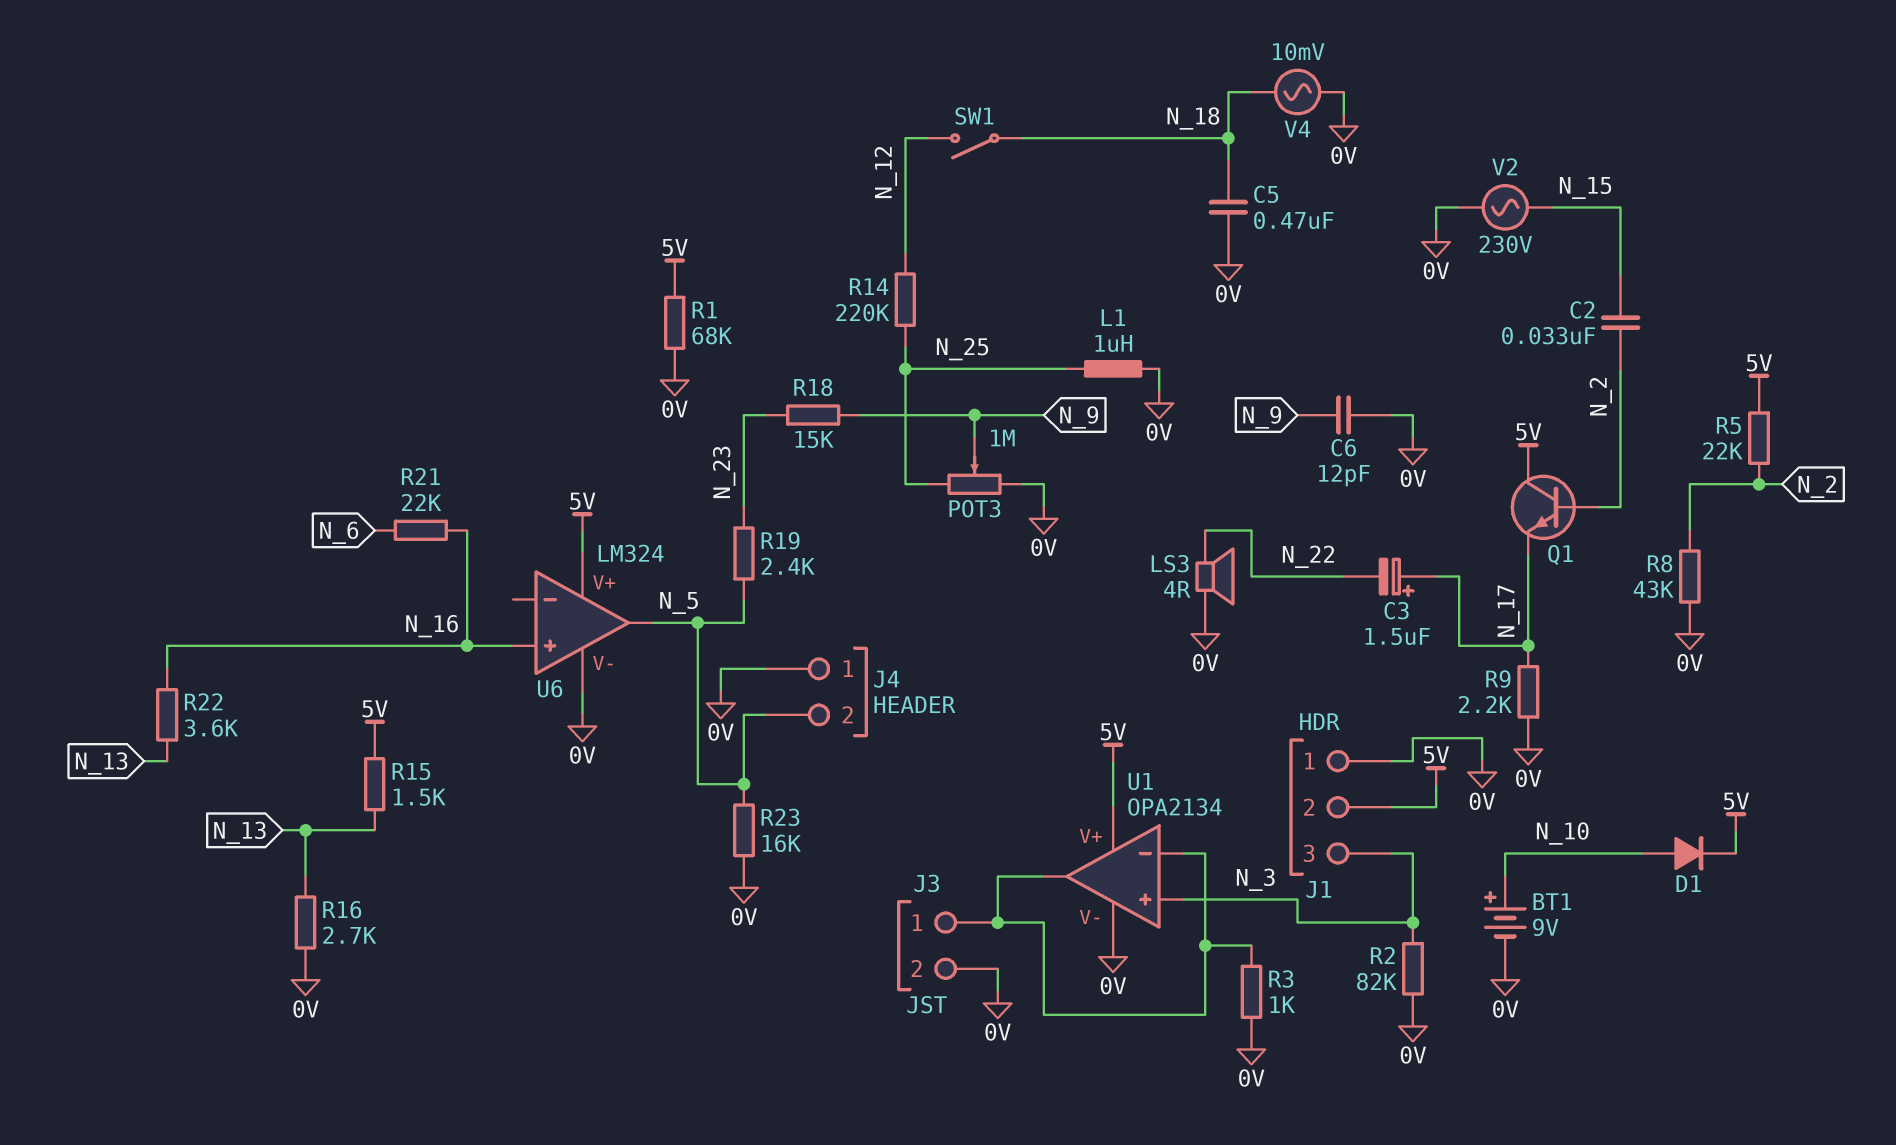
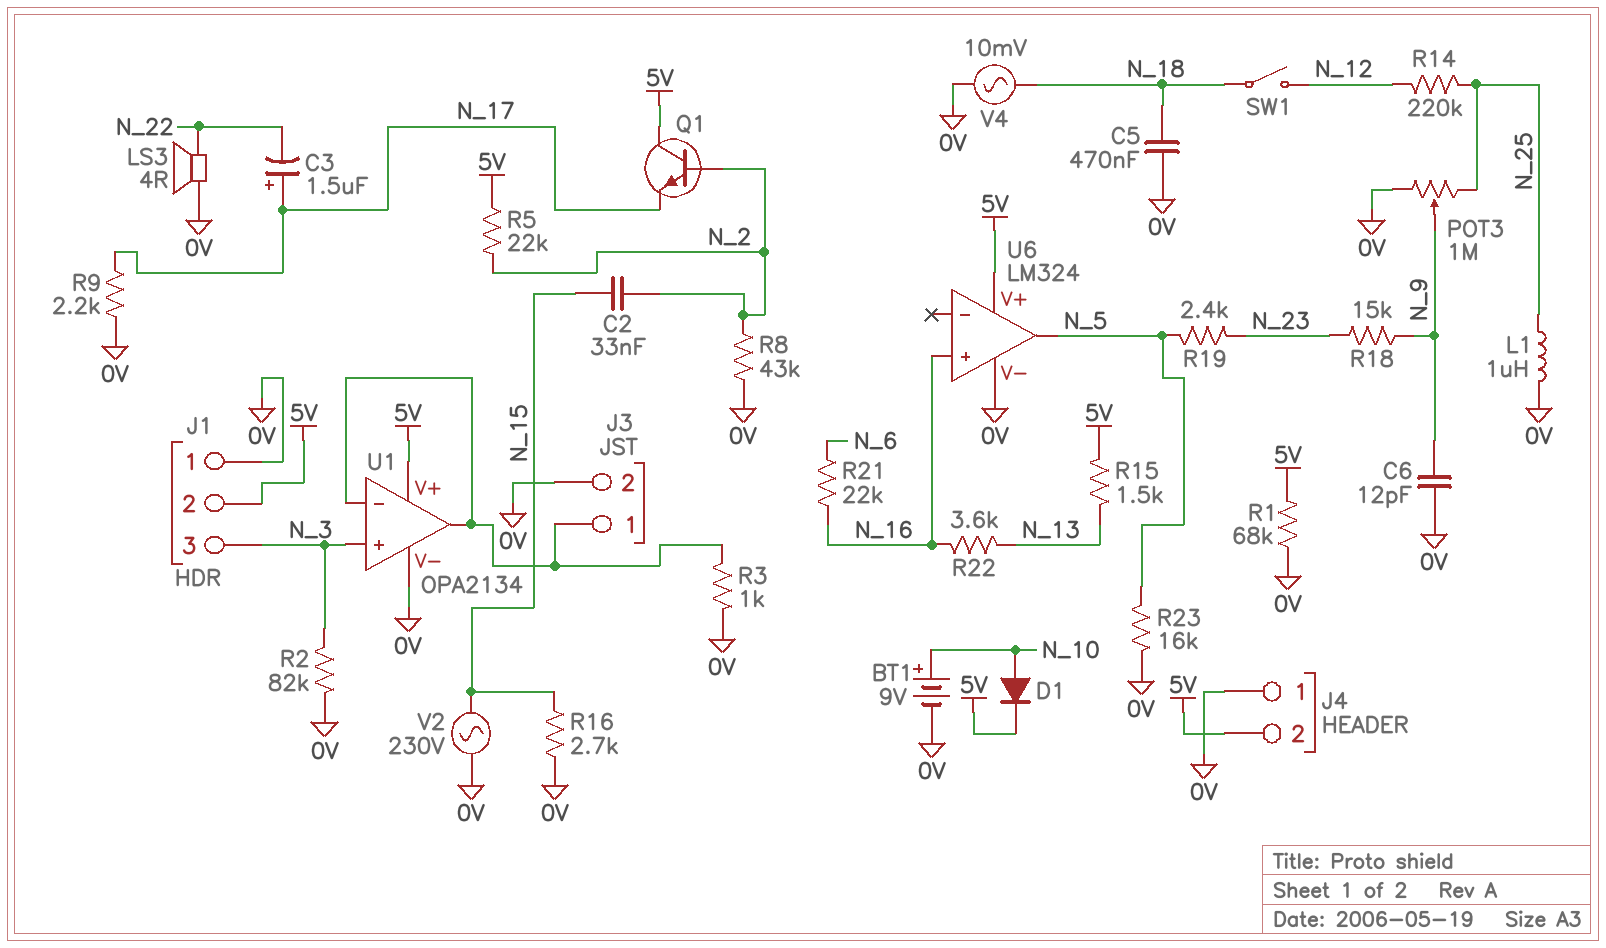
J4 pin 2: N_5 -> 5V
R16: 2.7k (0V, N_13) -> 2.7k (0V, N_15)

